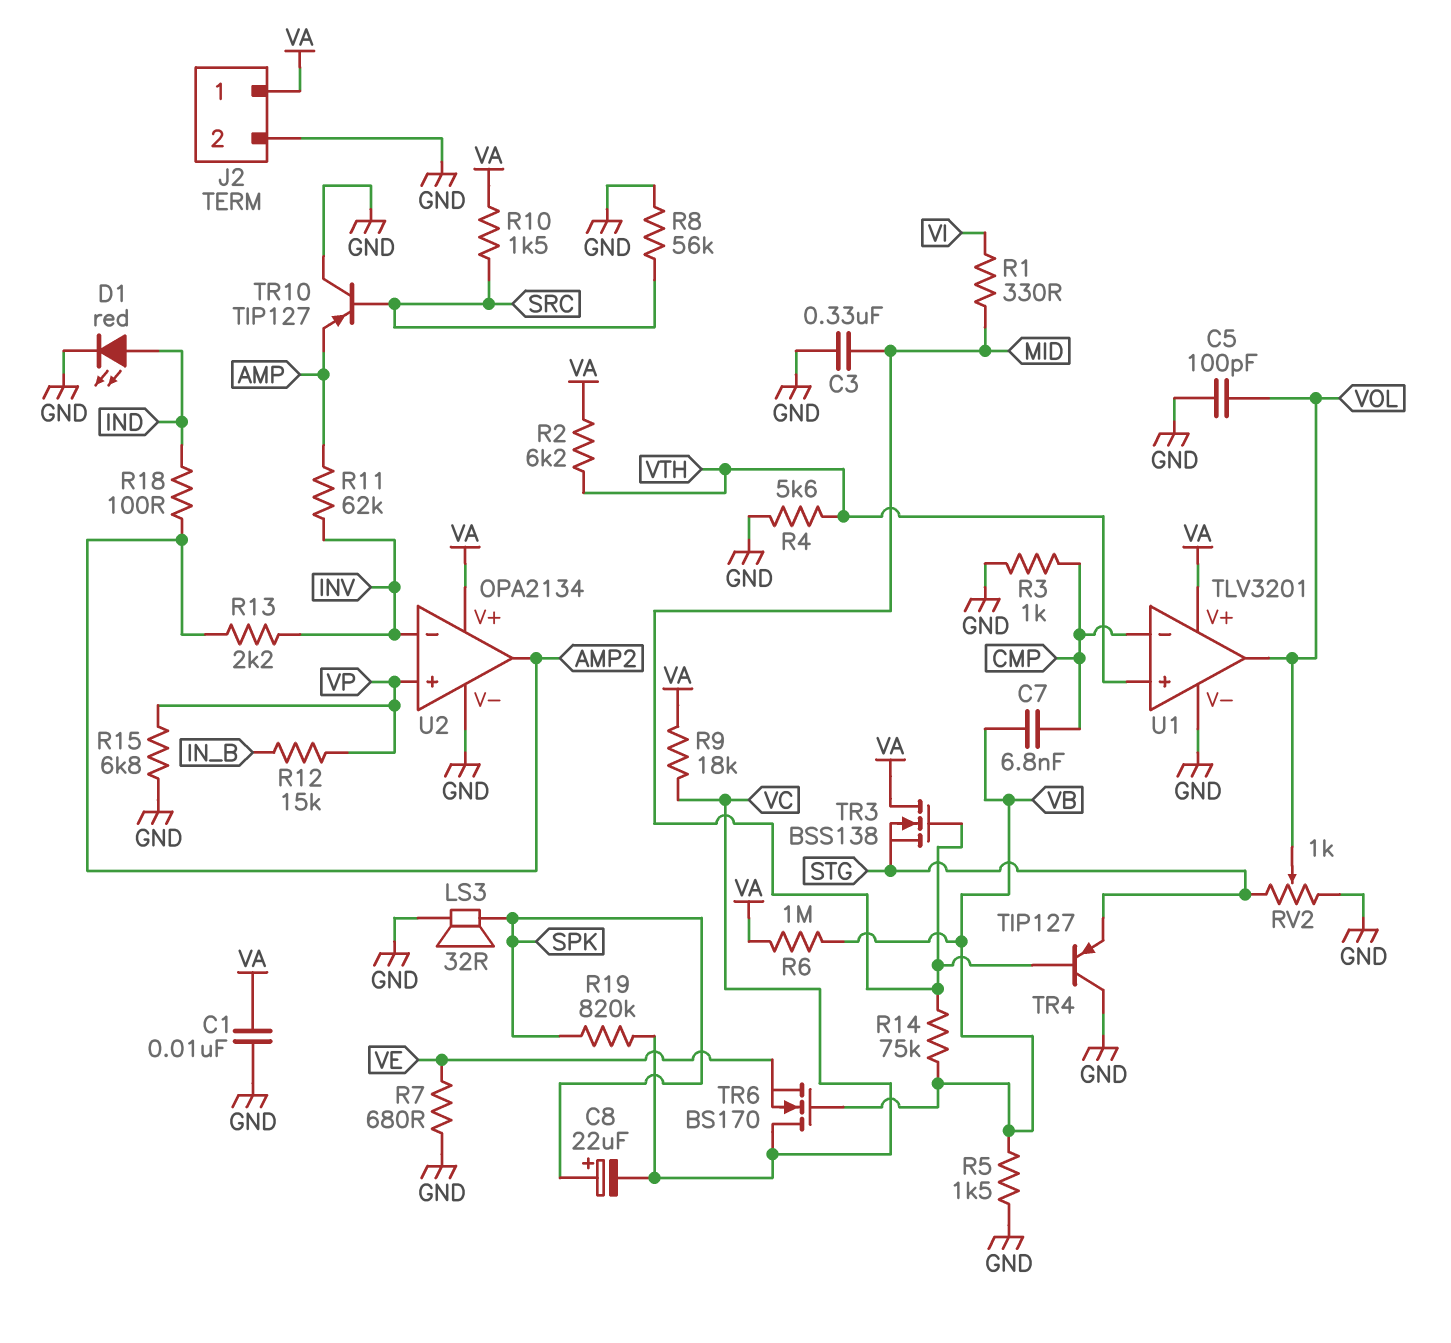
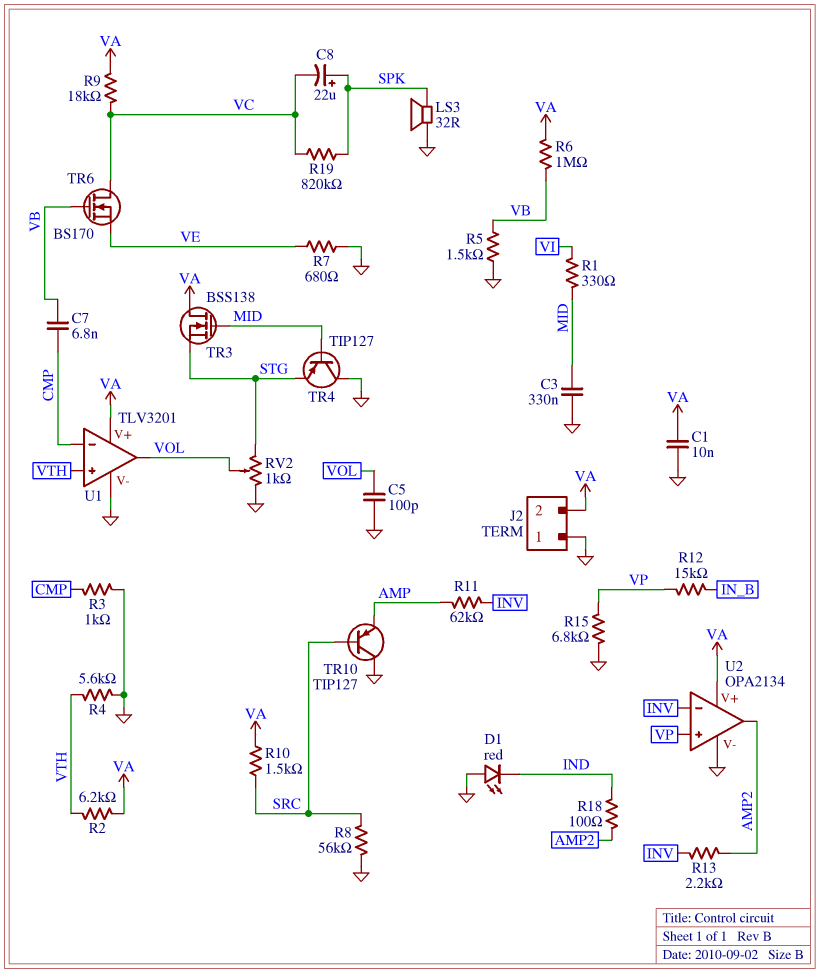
D1: LED red (A IND, K GND) -> LED red (A GND, K IND)
J2 pin 1: VA -> GND
J2 pin 2: GND -> VA
R14: 75k (MID, VB) -> none

